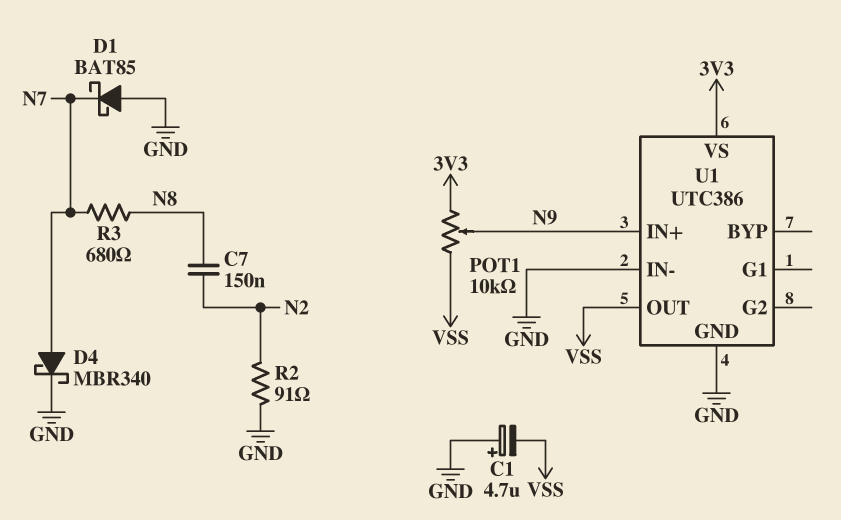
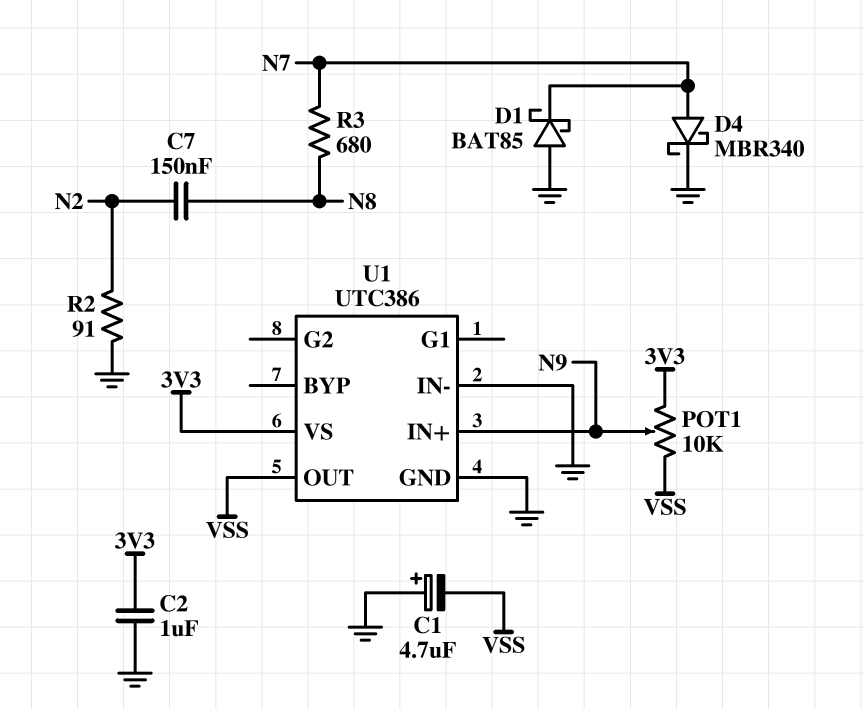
C2: none -> 1uF (3V3, GND)

